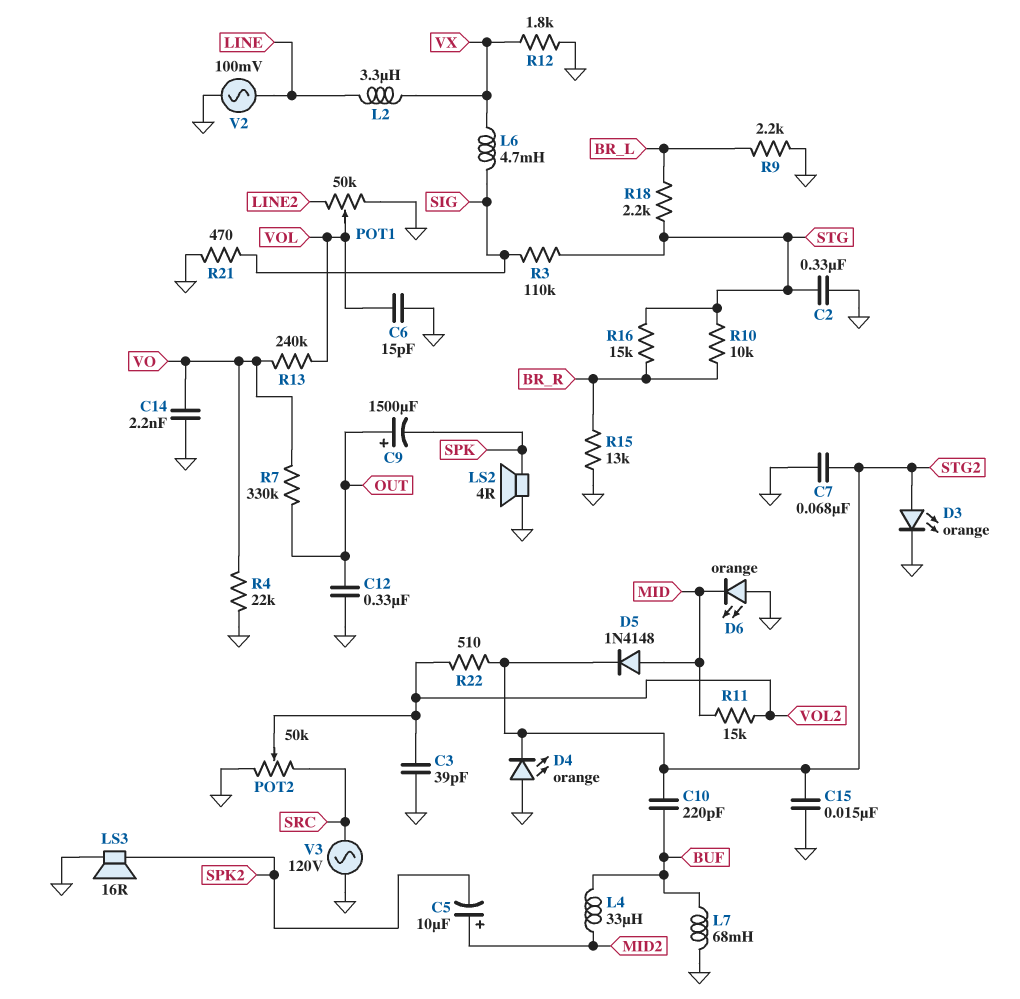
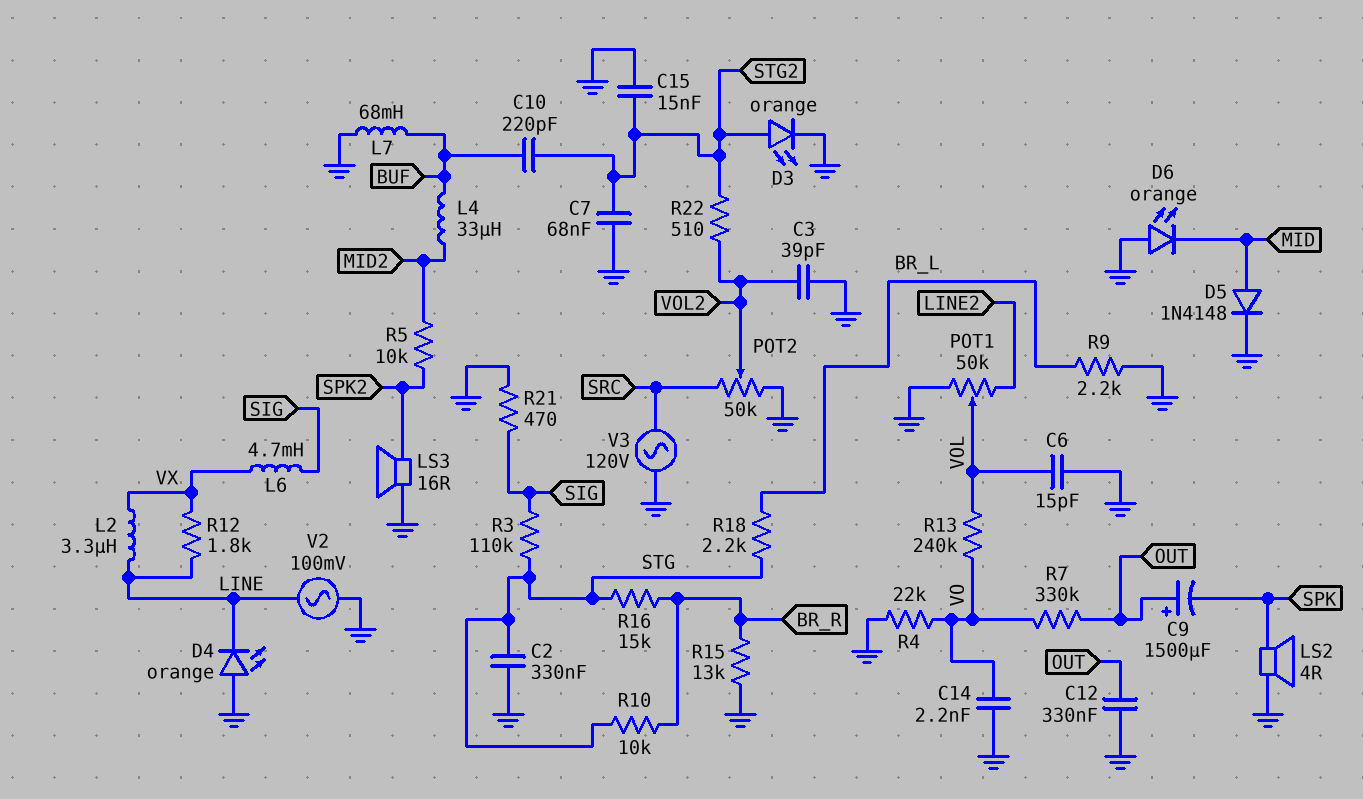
C5: 10uF (plus MID2, minus SPK2) -> none
D4: LED orange (A GND, K STG2) -> LED orange (A GND, K LINE)
D5: diode 1N4148 (A MID, K STG2) -> diode 1N4148 (A MID, K GND)
R5: none -> 10k (MID2, SPK2)
R11: 15k (MID, VOL2) -> none
R12: 1.8k (GND, VX) -> 1.8k (LINE, VX)

